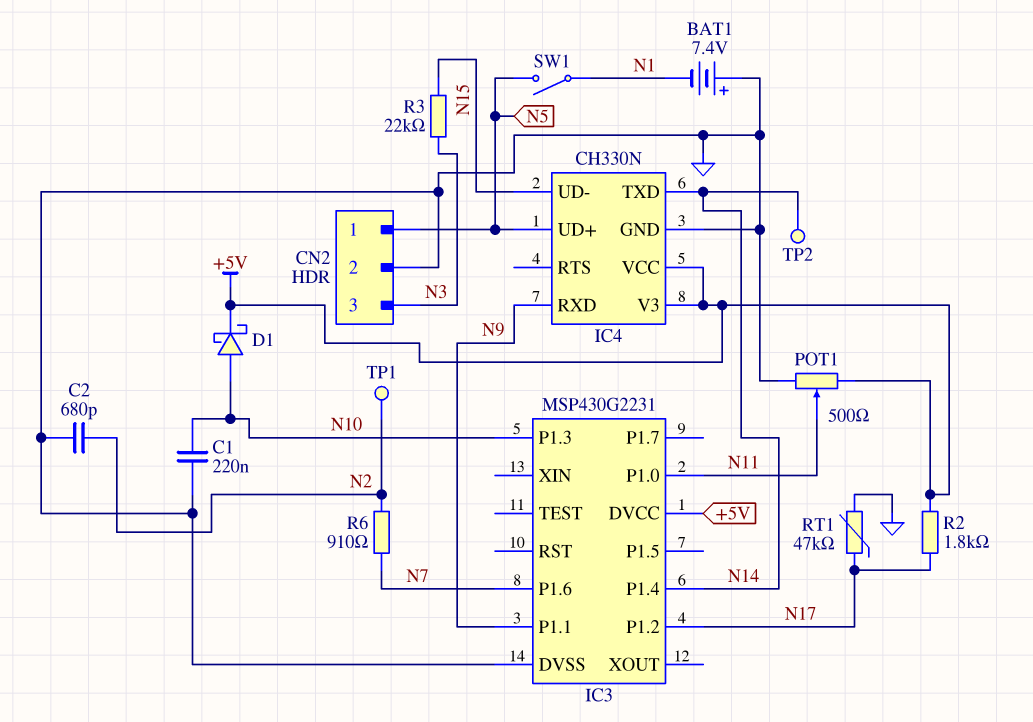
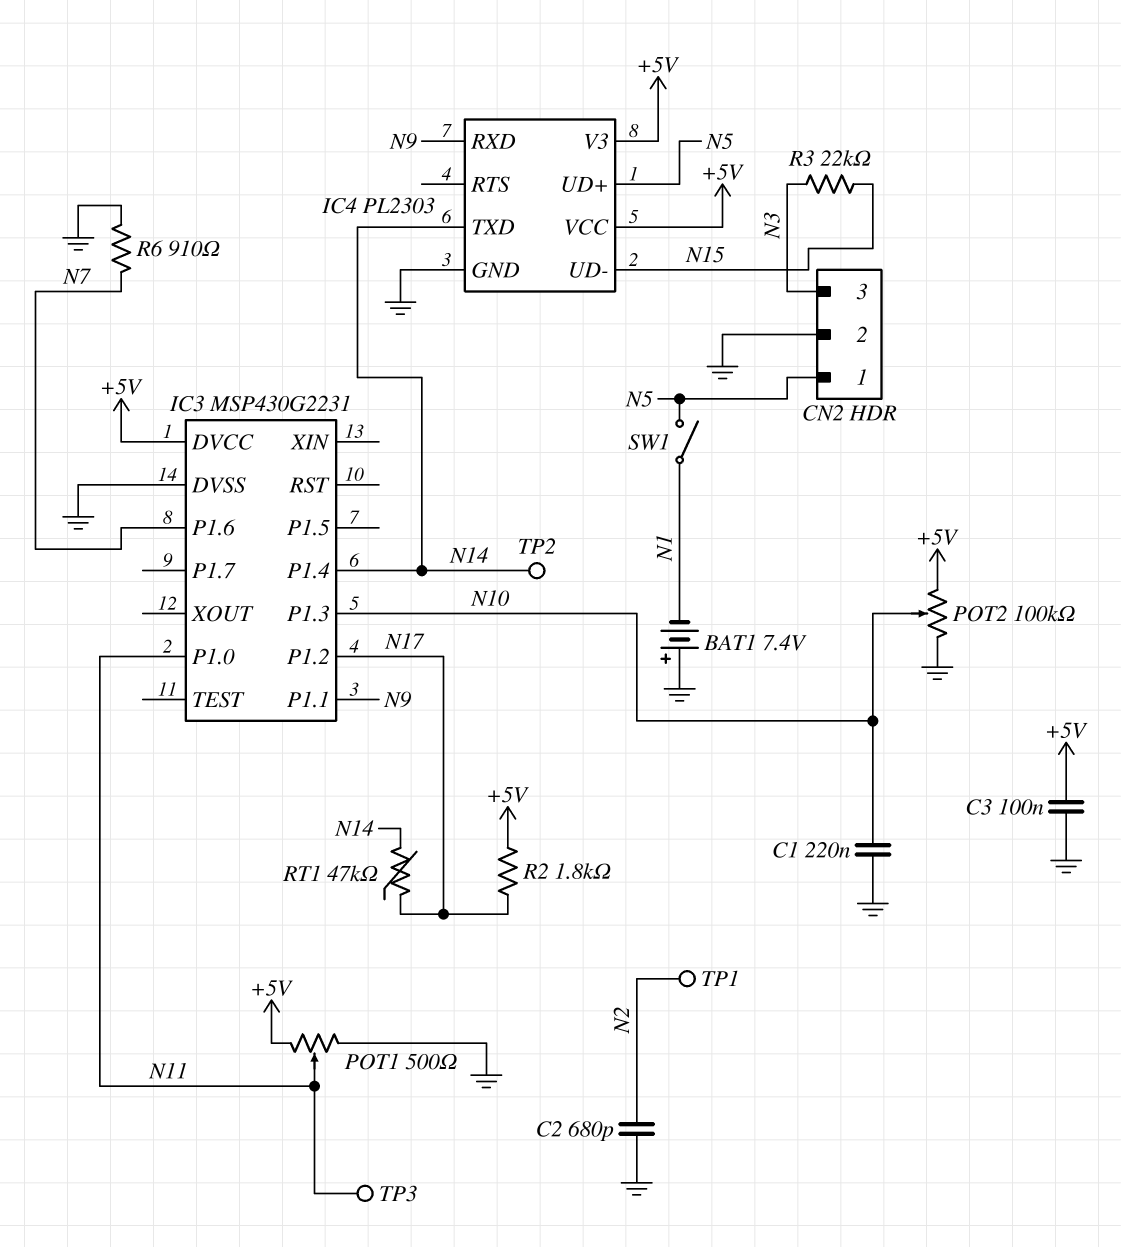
C3: none -> 100nF (+5V, GND)
D1: schottky (A N10, K +5V) -> none
IC4: CH330N -> PL2303
POT2: none -> 100k (+5V, GND, wiper N10)
R6: 910 (N2, N7) -> 910 (GND, N7)
RT1: 47k (GND, N17) -> 47k (N14, N17)
TP3: none -> test point (N11)

